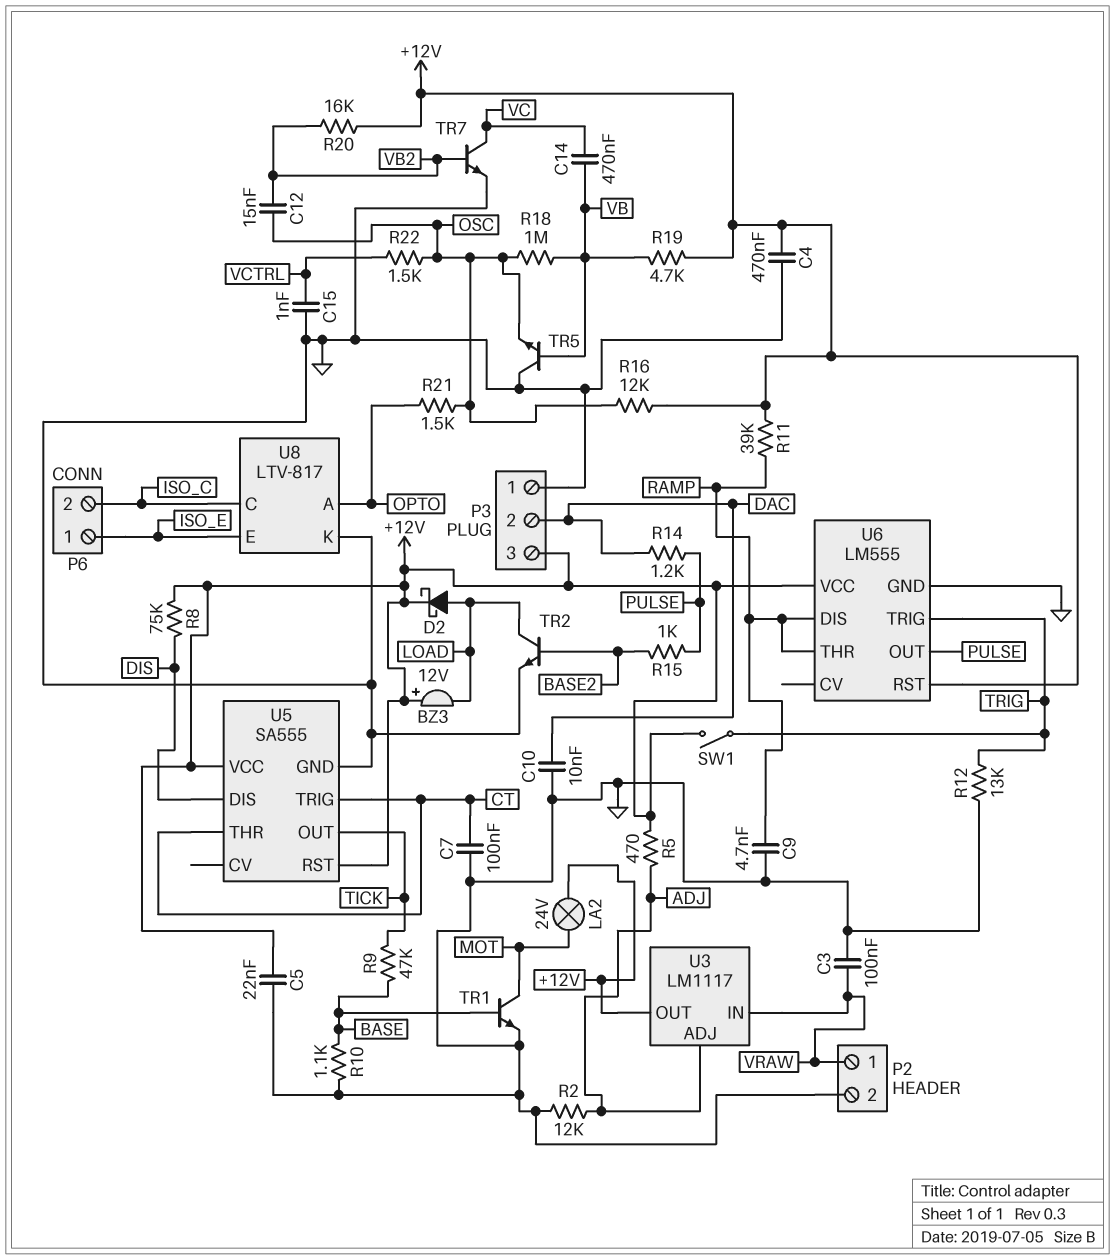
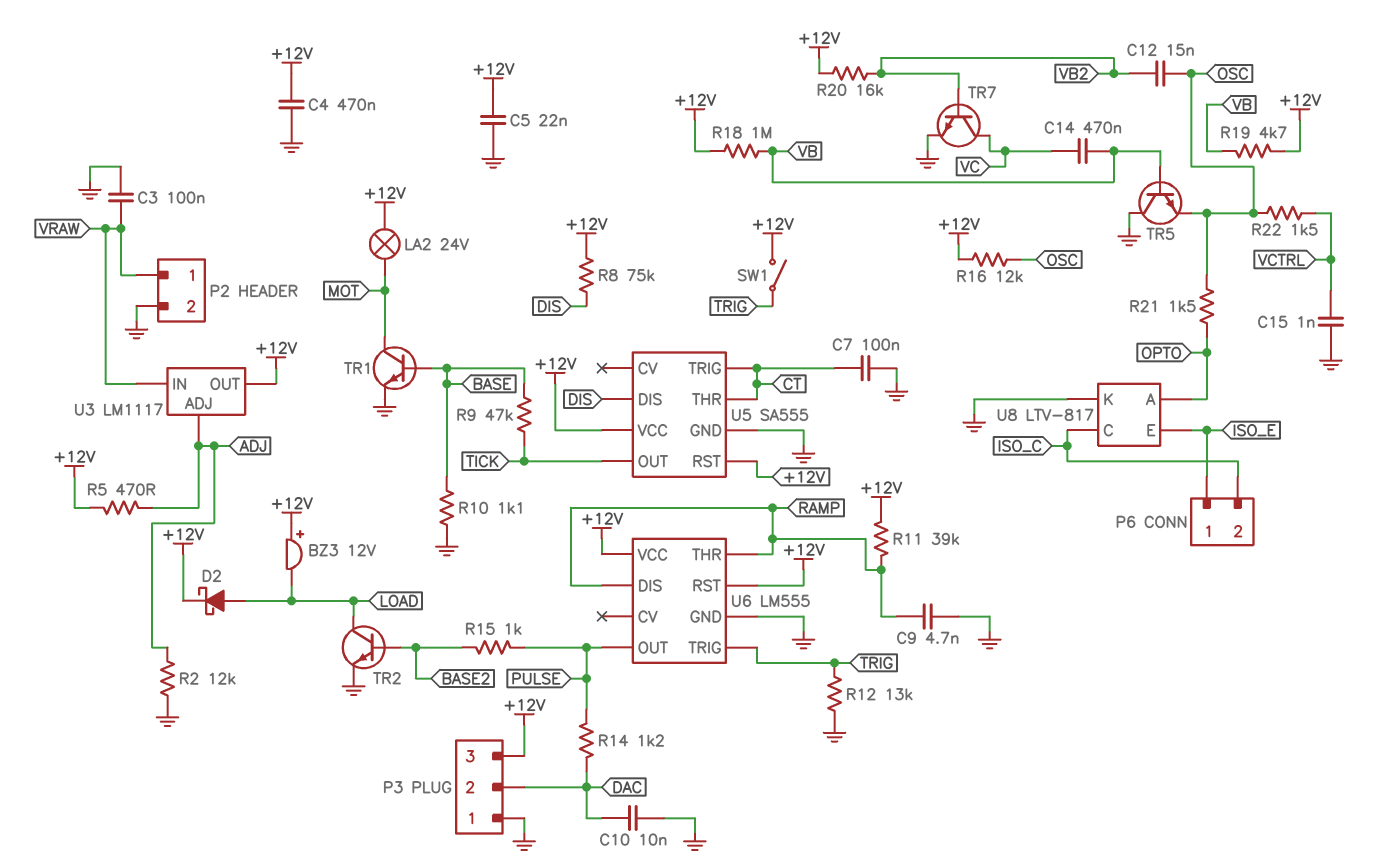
R18: 1M (OSC, VB) -> 1M (+12V, VB)

